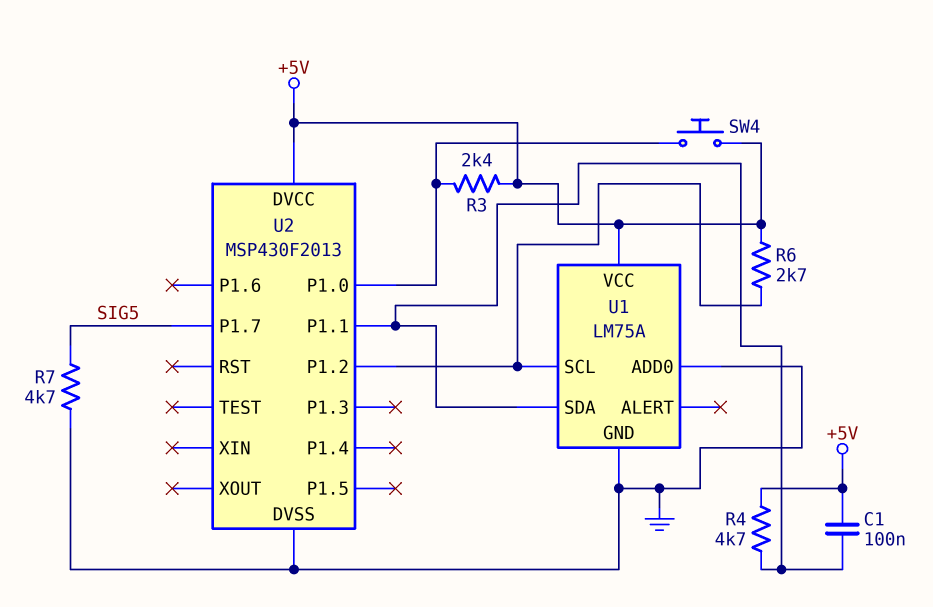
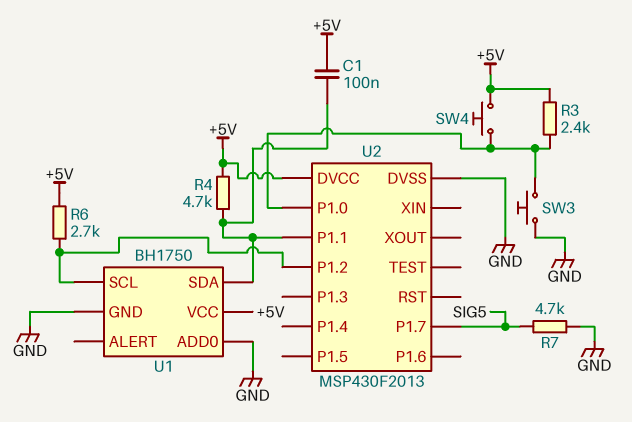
SW3: none -> button (GND, U2/P1.0)
U1: LM75A -> BH1750

